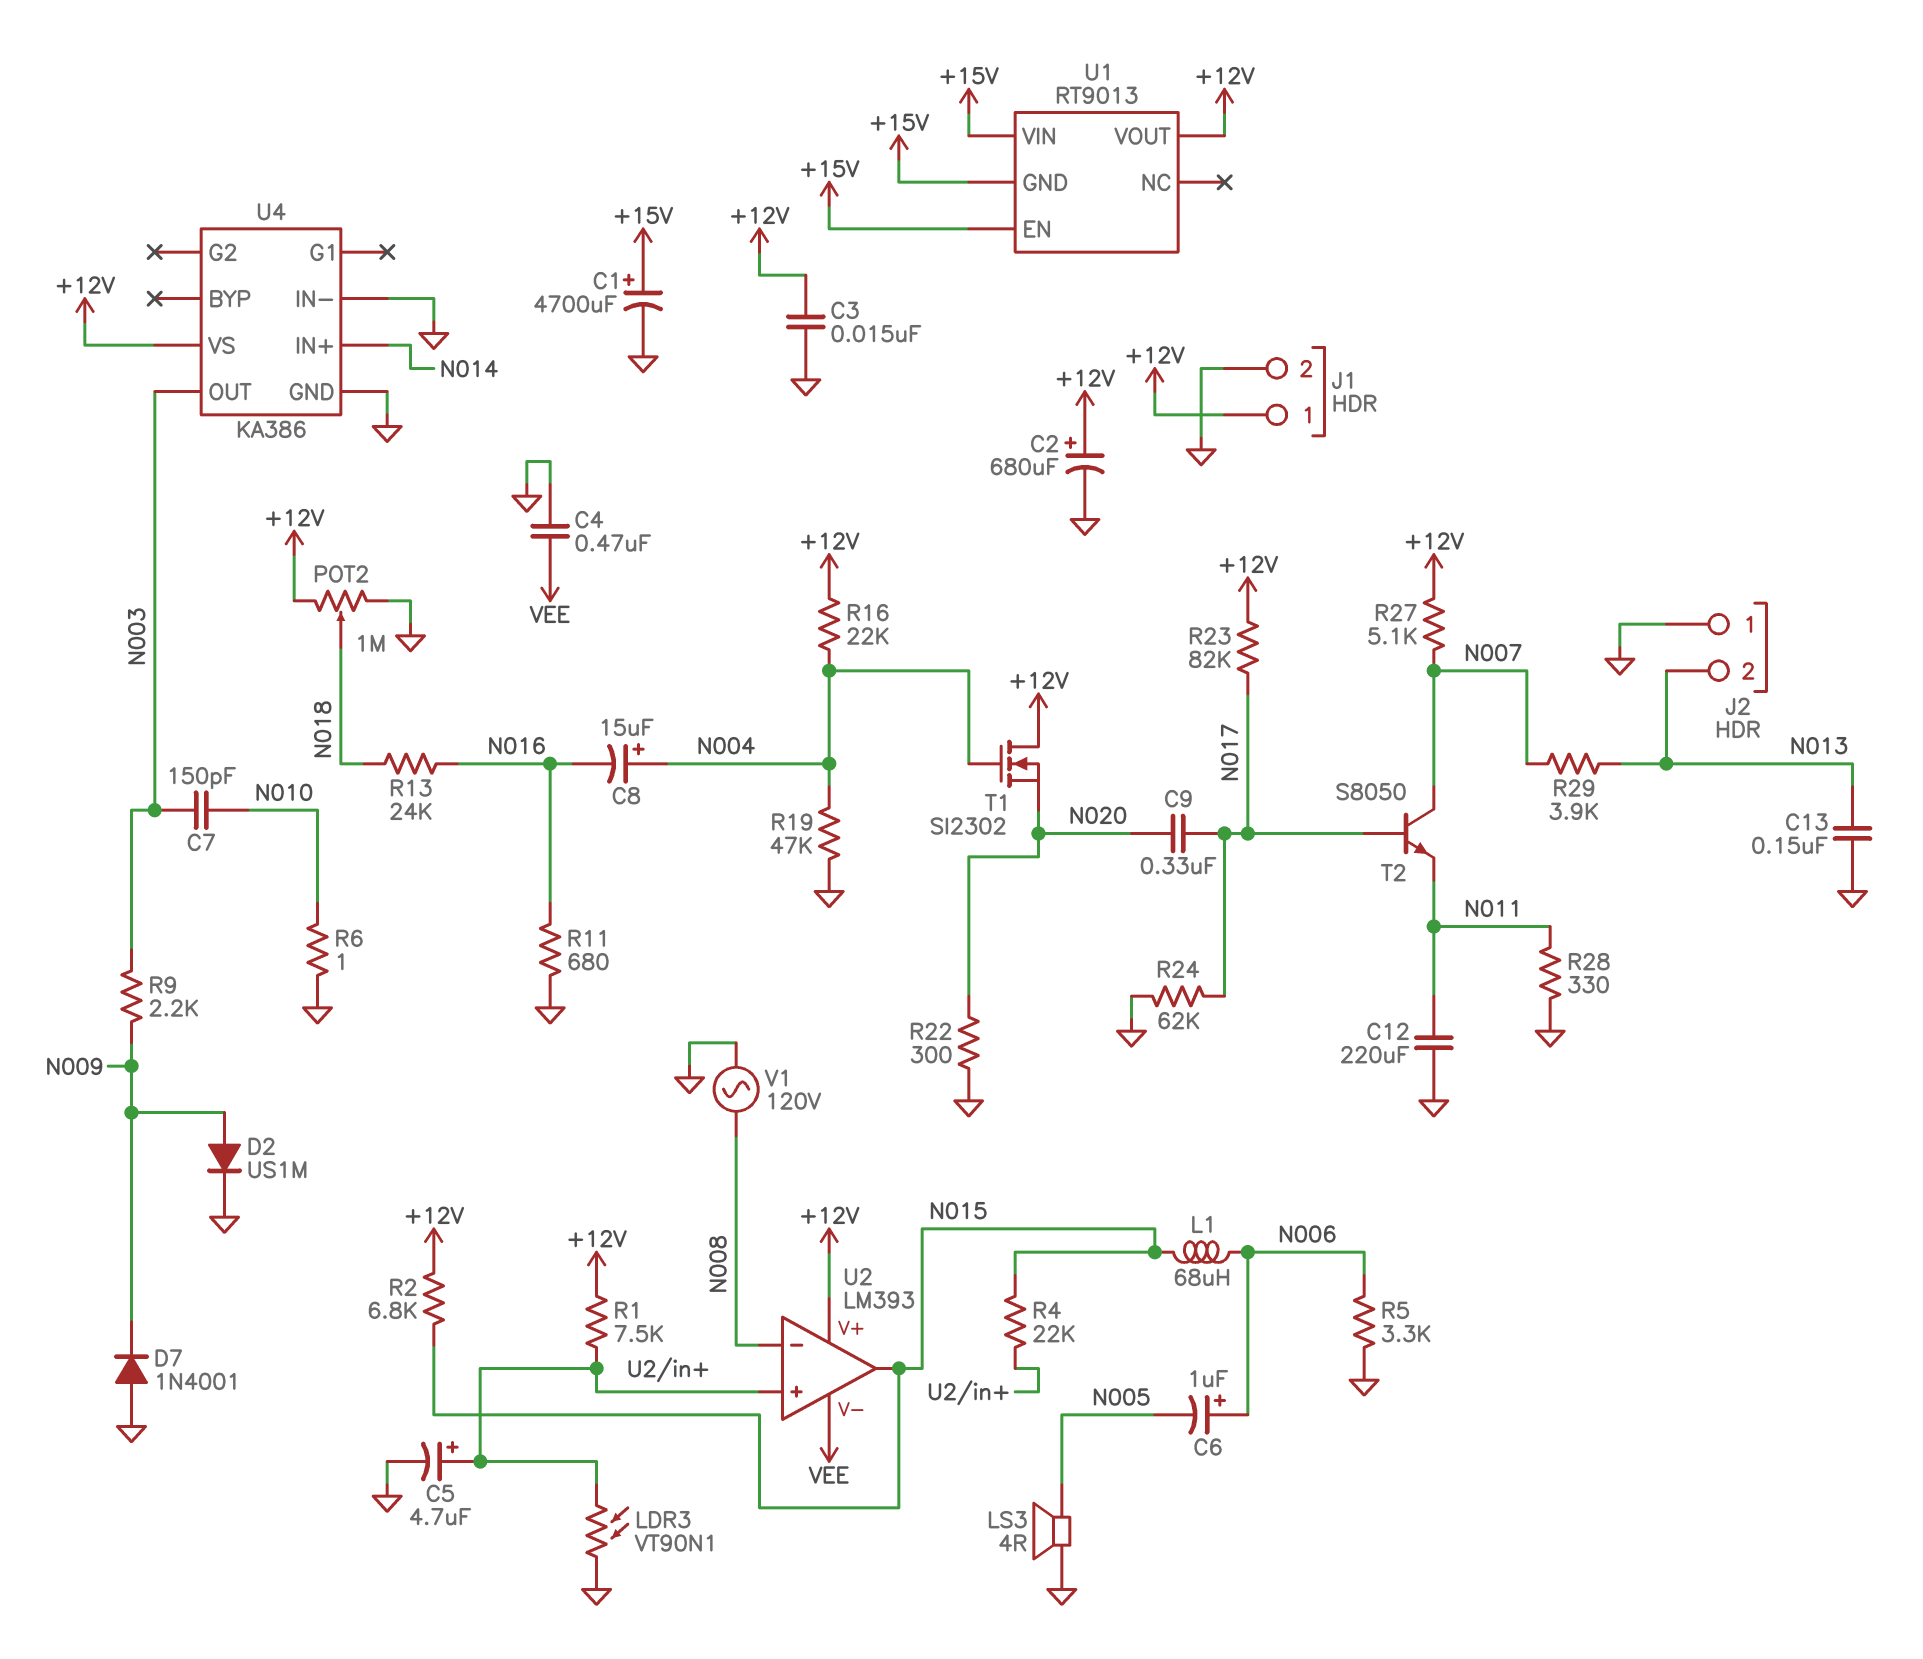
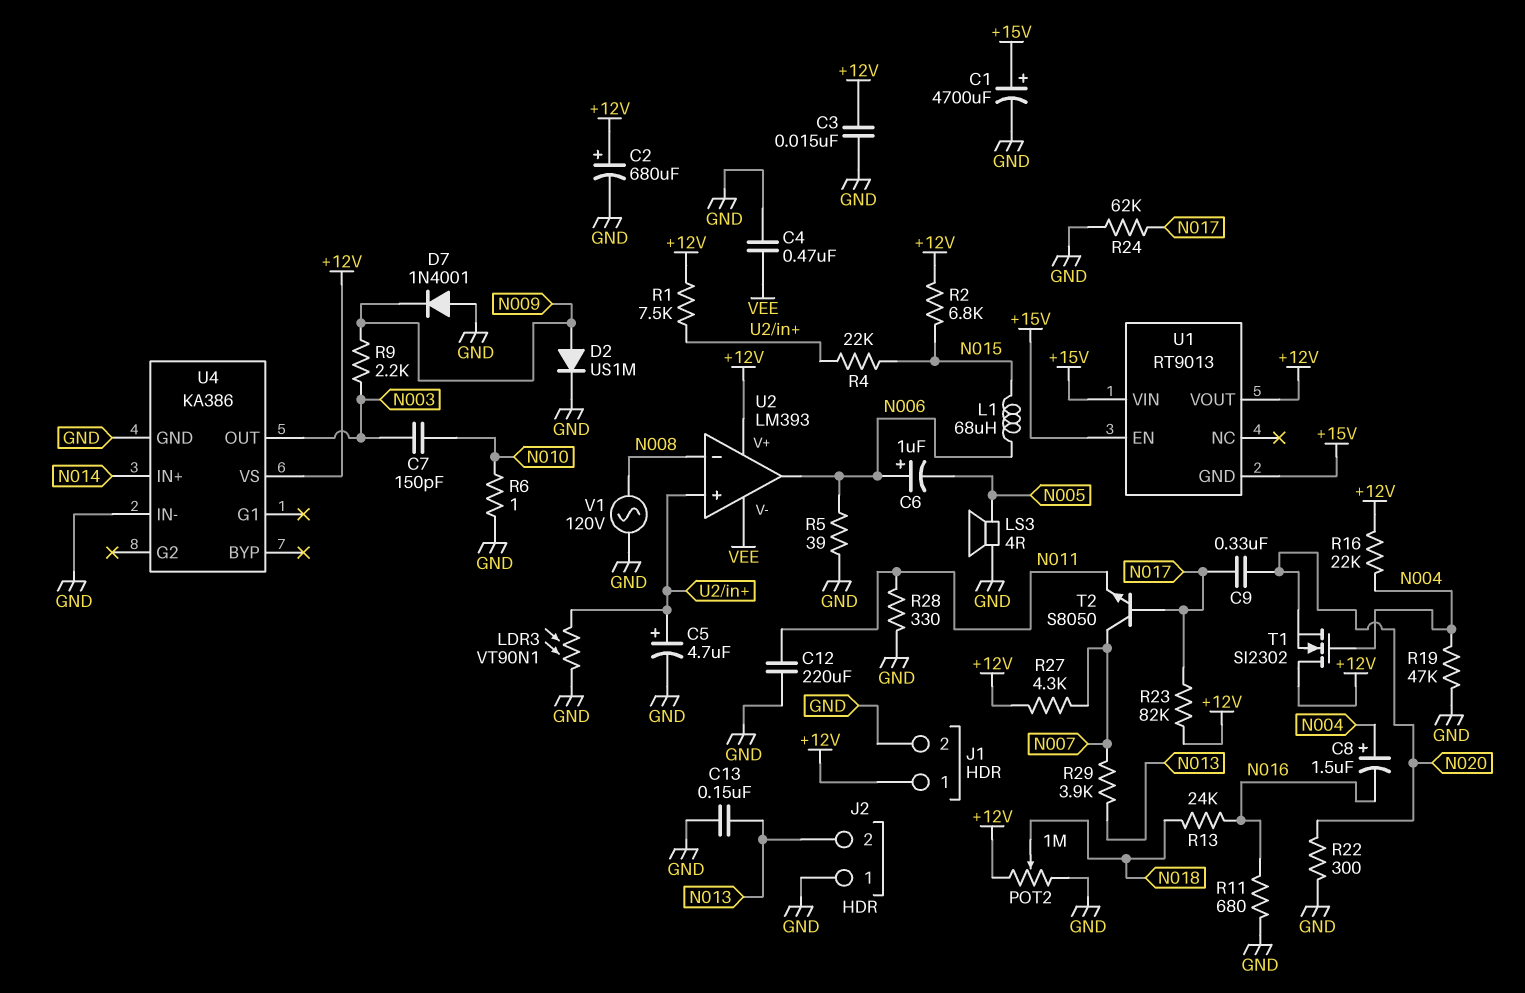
C8: 15uF (plus N004, minus N016) -> 1.5uF (plus N004, minus N016)
R5: 3.3k (GND, N006) -> 39 (GND, N006)
R27: 5.1k (+12V, N007) -> 4.3k (+12V, N007)
U2 pin out: N015 -> N006

